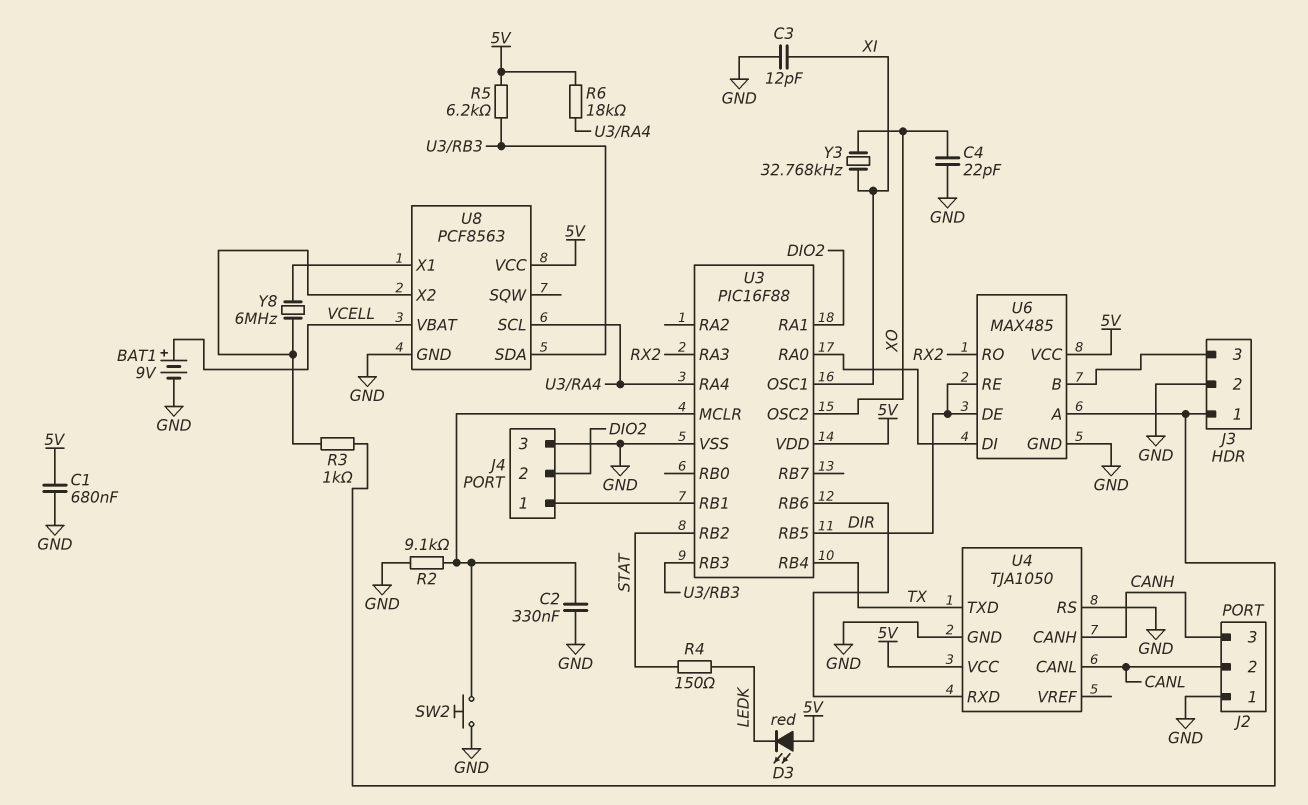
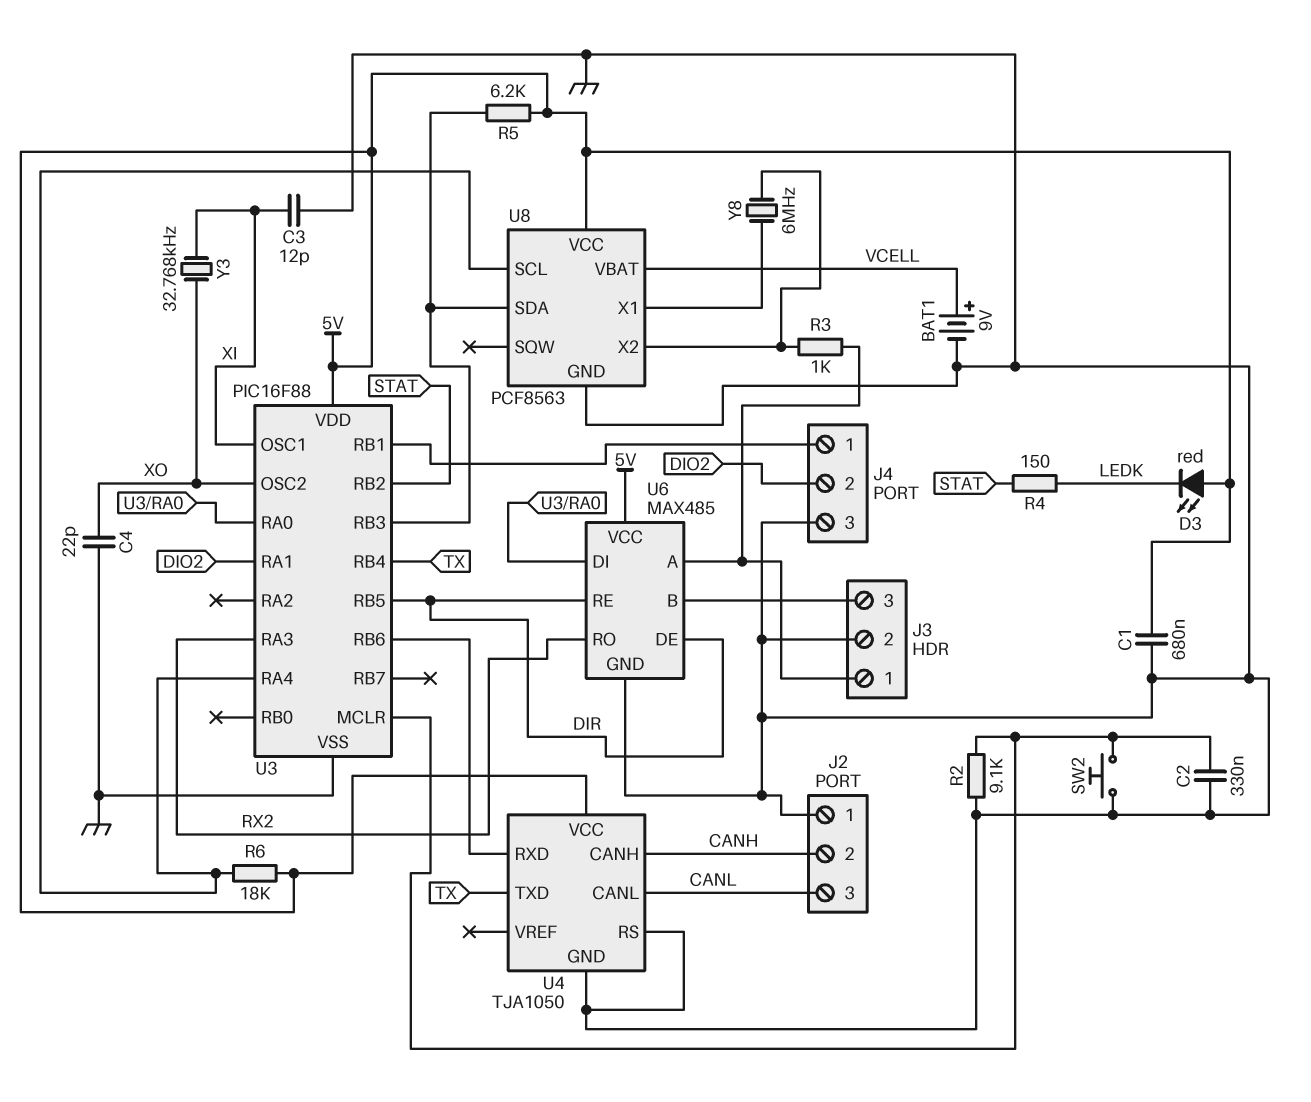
J2 pin 2: CANL -> CANH
J2 pin 3: CANH -> CANL

